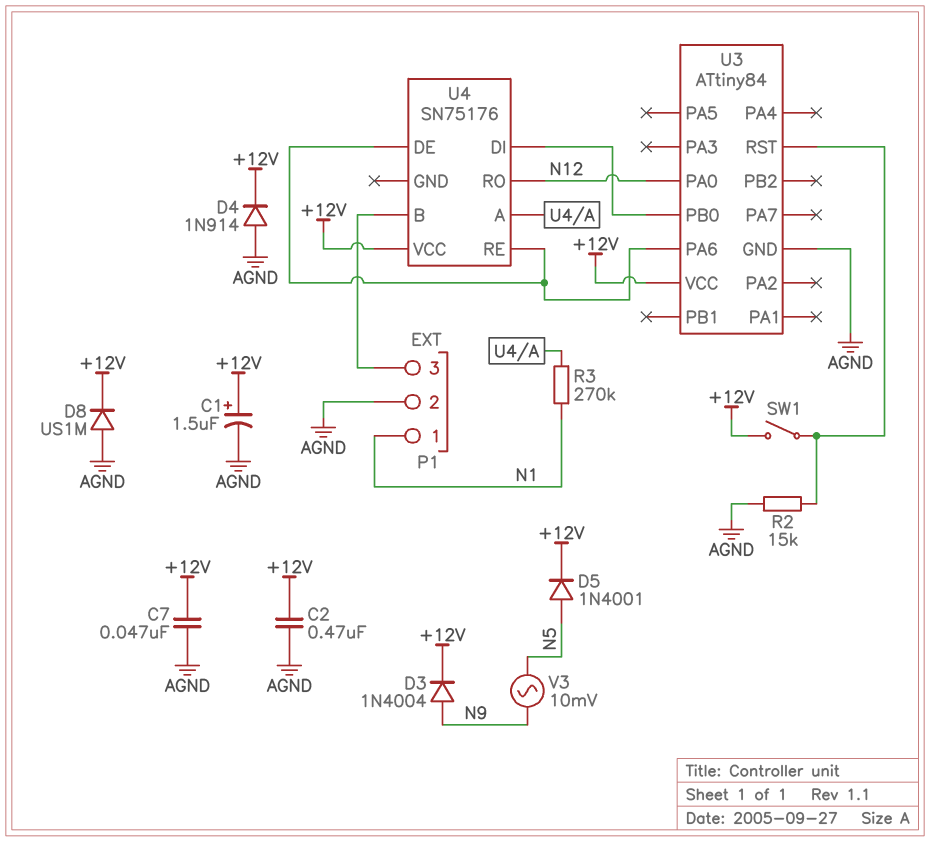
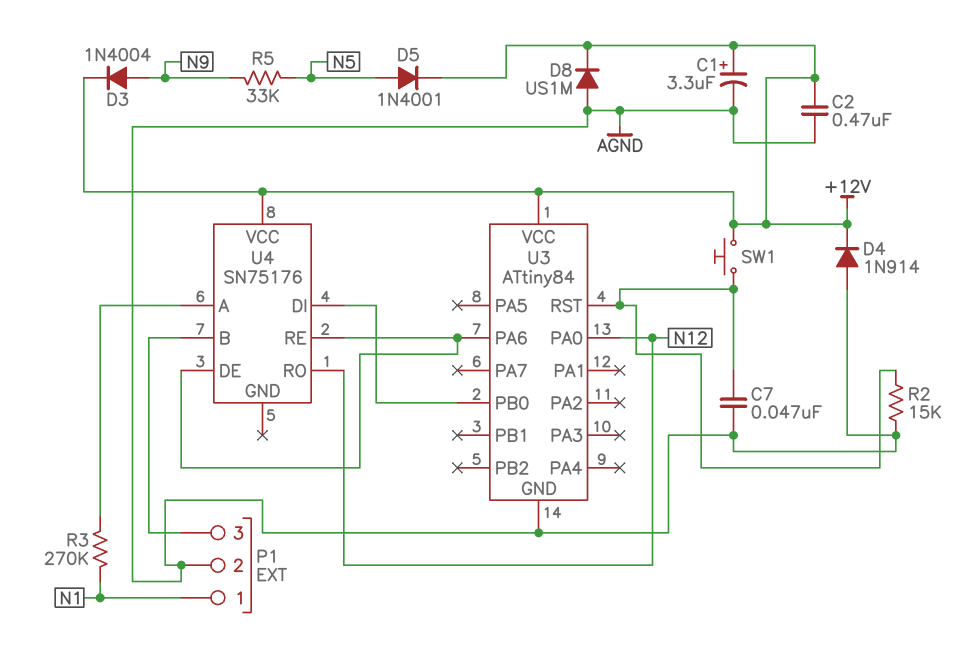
C1: 1.5uF (plus +12V, minus AGND) -> 3.3uF (plus +12V, minus AGND)
C7: 47nF (+12V, AGND) -> 47nF (AGND, U3/RST)
R5: none -> 33k (N5, N9)
SW1: switch (+12V, U3/RST) -> button (+12V, U3/RST)
V3: AC 10mV (N5, N9) -> none

